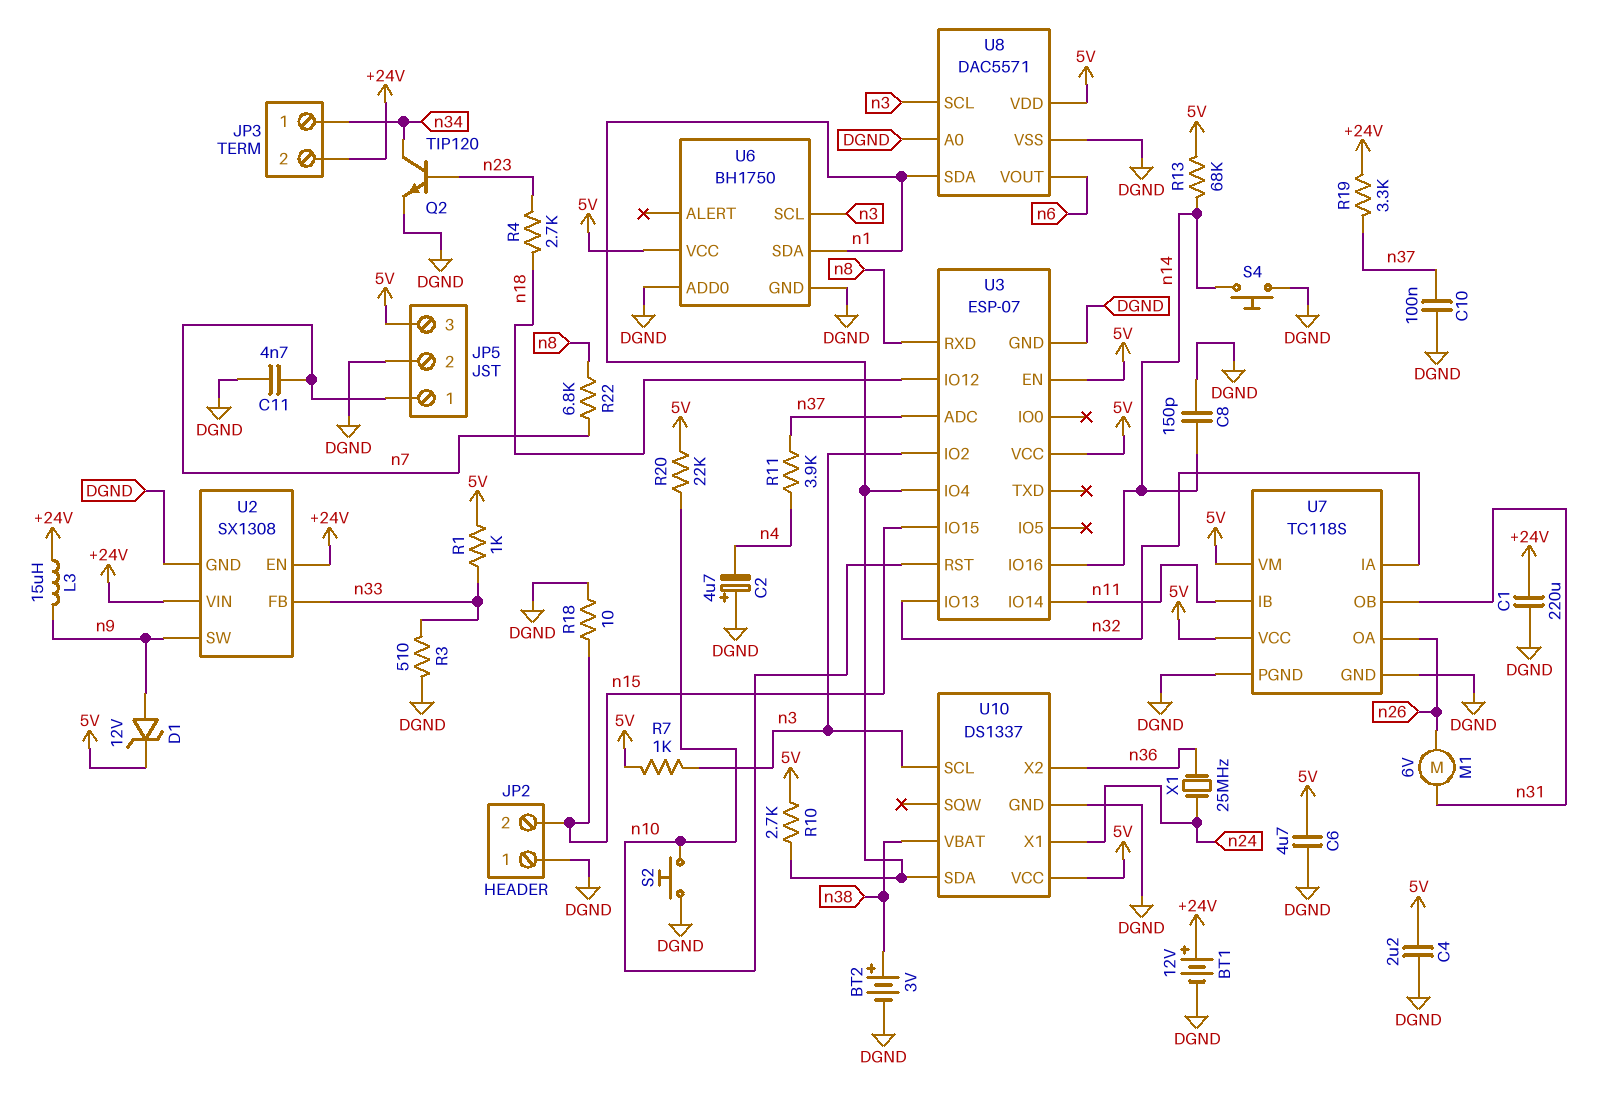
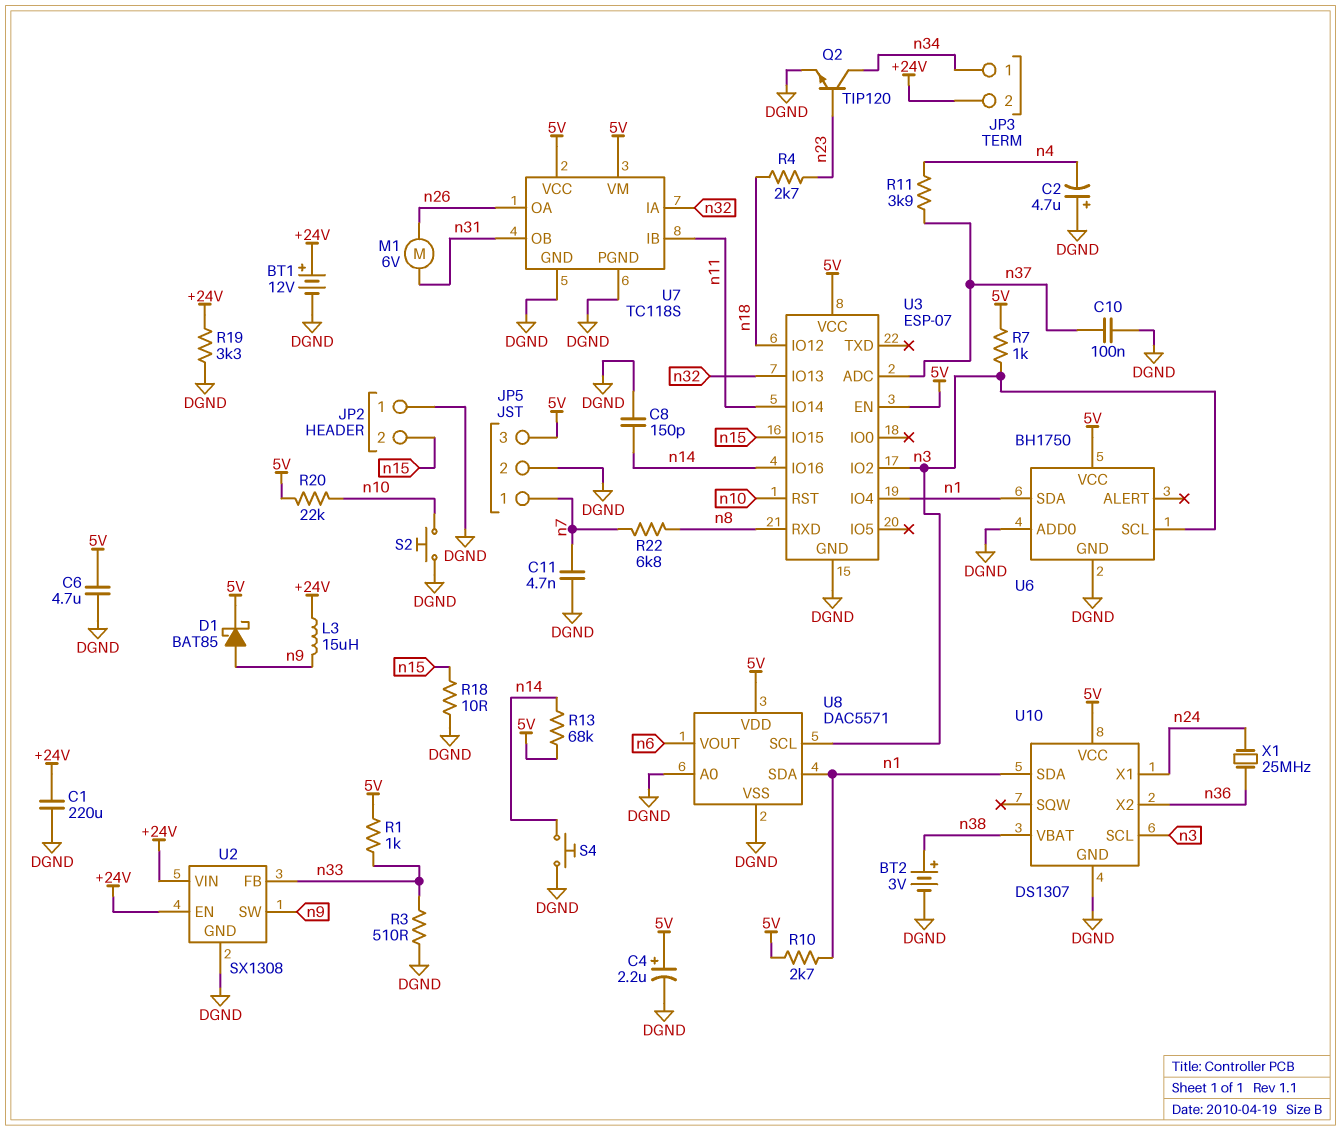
C4: 2.2uF (5V, DGND) -> 2.2uF (plus 5V, minus DGND)
D1: zener 12V (A n9, K 5V) -> schottky BAT85 (A n9, K 5V)
R19: 3.3k (+24V, n37) -> 3.3k (+24V, DGND)
U10: DS1337 -> DS1307

